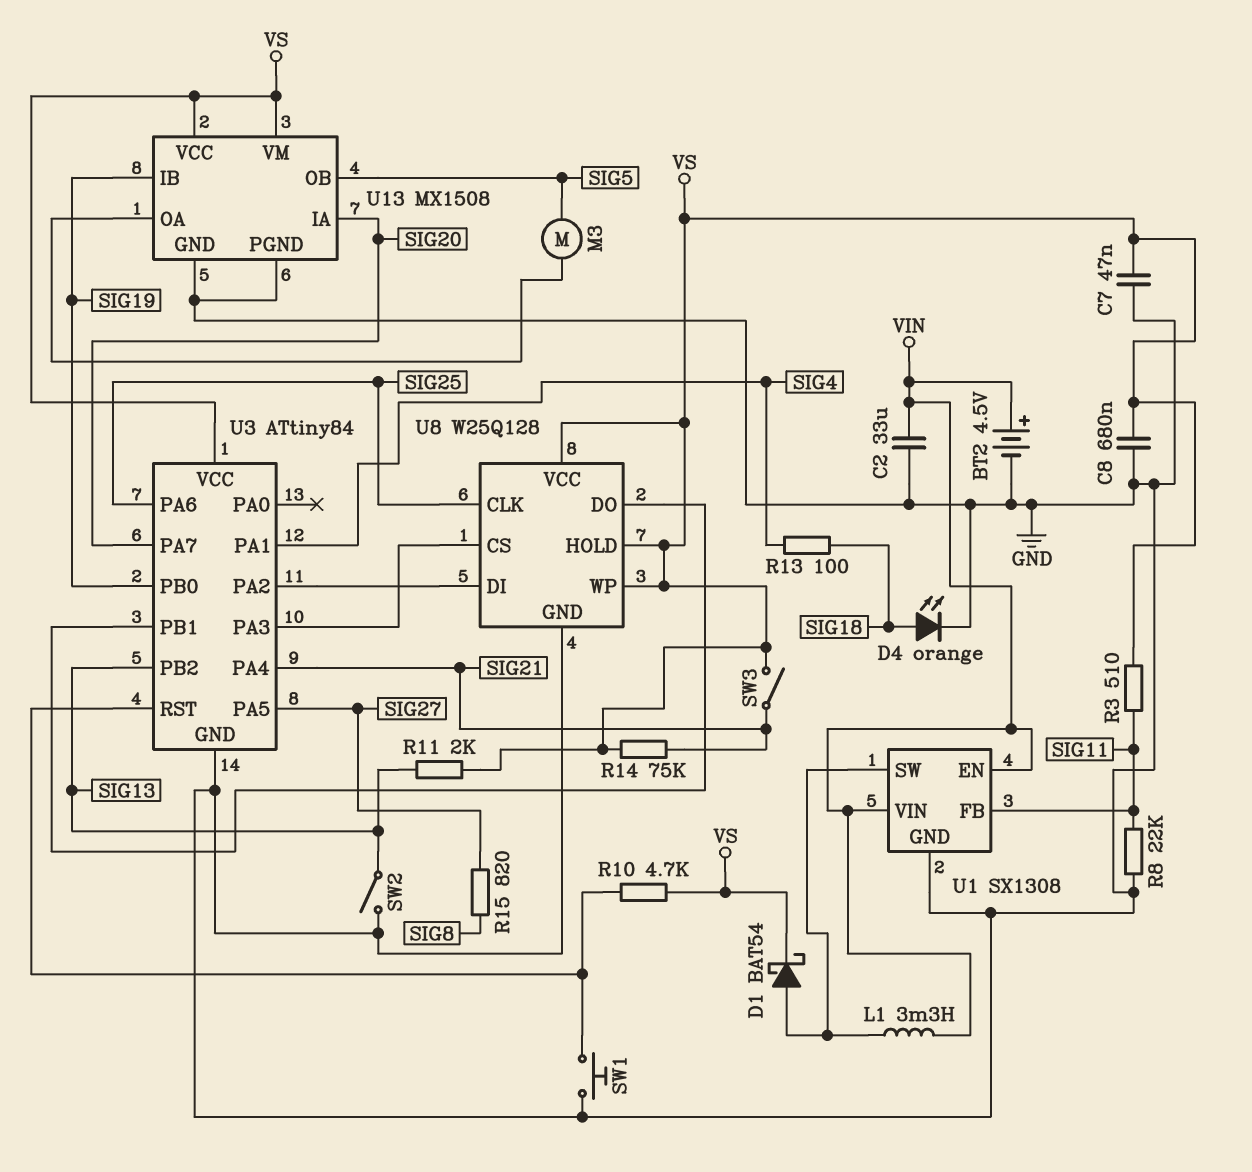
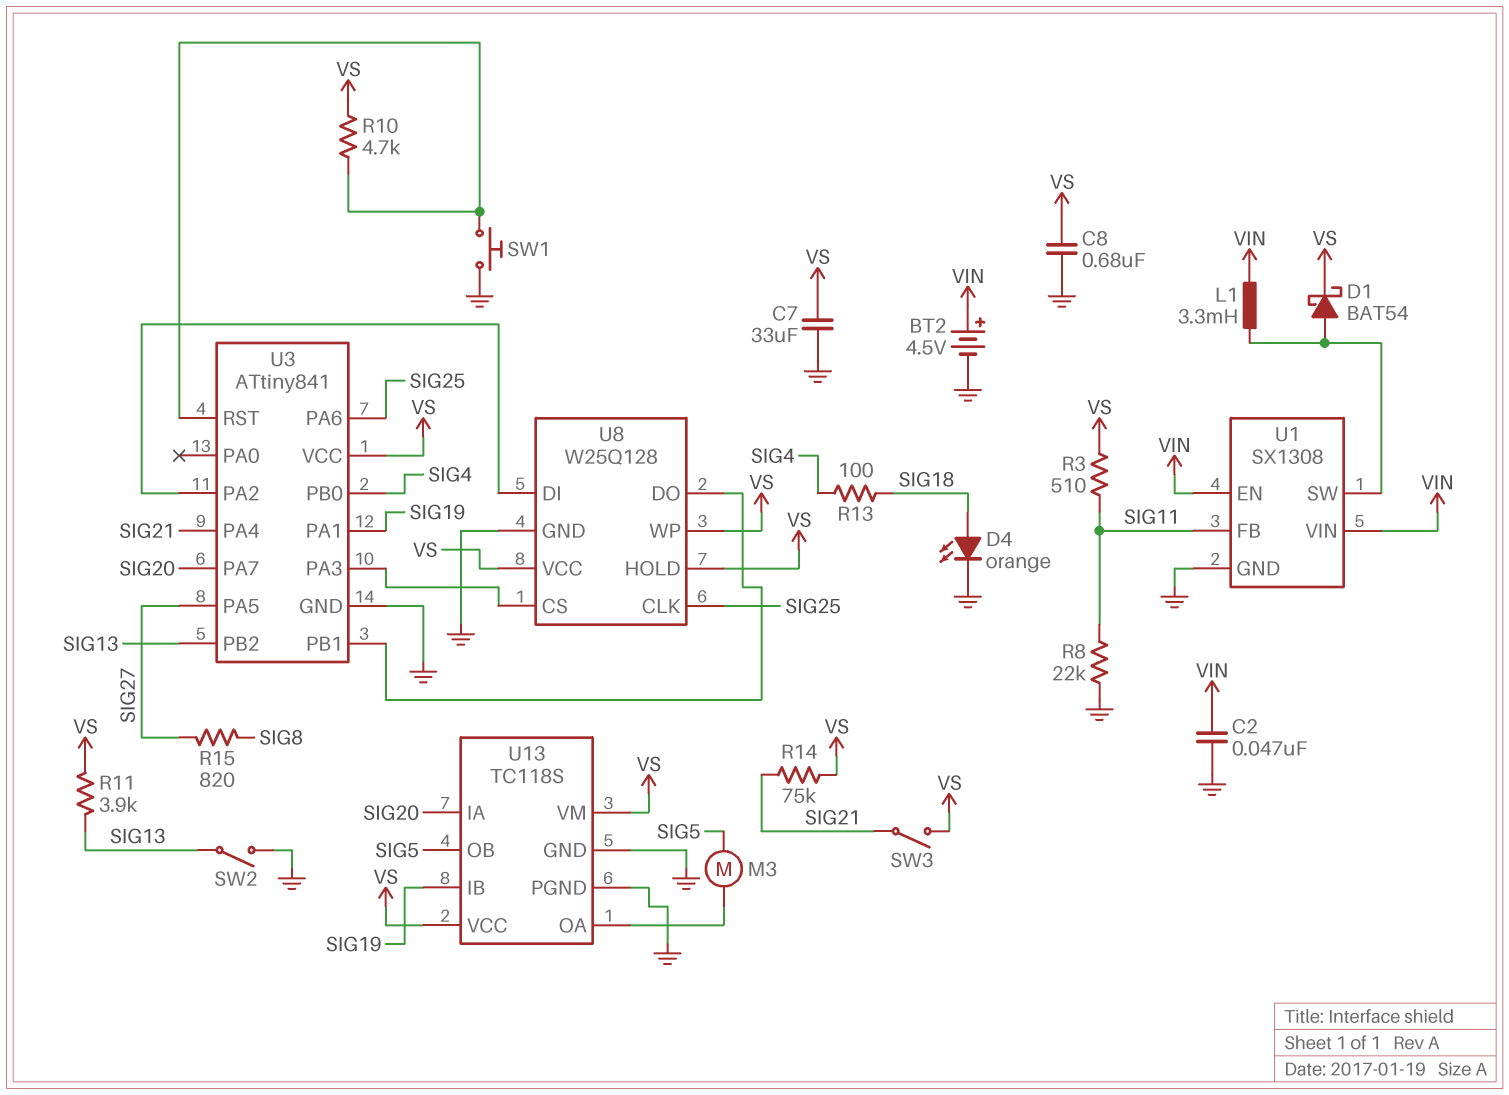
C2: 33uF (GND, VIN) -> 47nF (GND, VIN)
C7: 47nF (GND, VS) -> 33uF (GND, VS)
R11: 2k (SIG13, VS) -> 3.9k (SIG13, VS)
U3: ATtiny84 -> ATtiny841
U3 pin PA1: SIG4 -> SIG19
U3 pin PB0: SIG19 -> SIG4
U13: MX1508 -> TC118S

